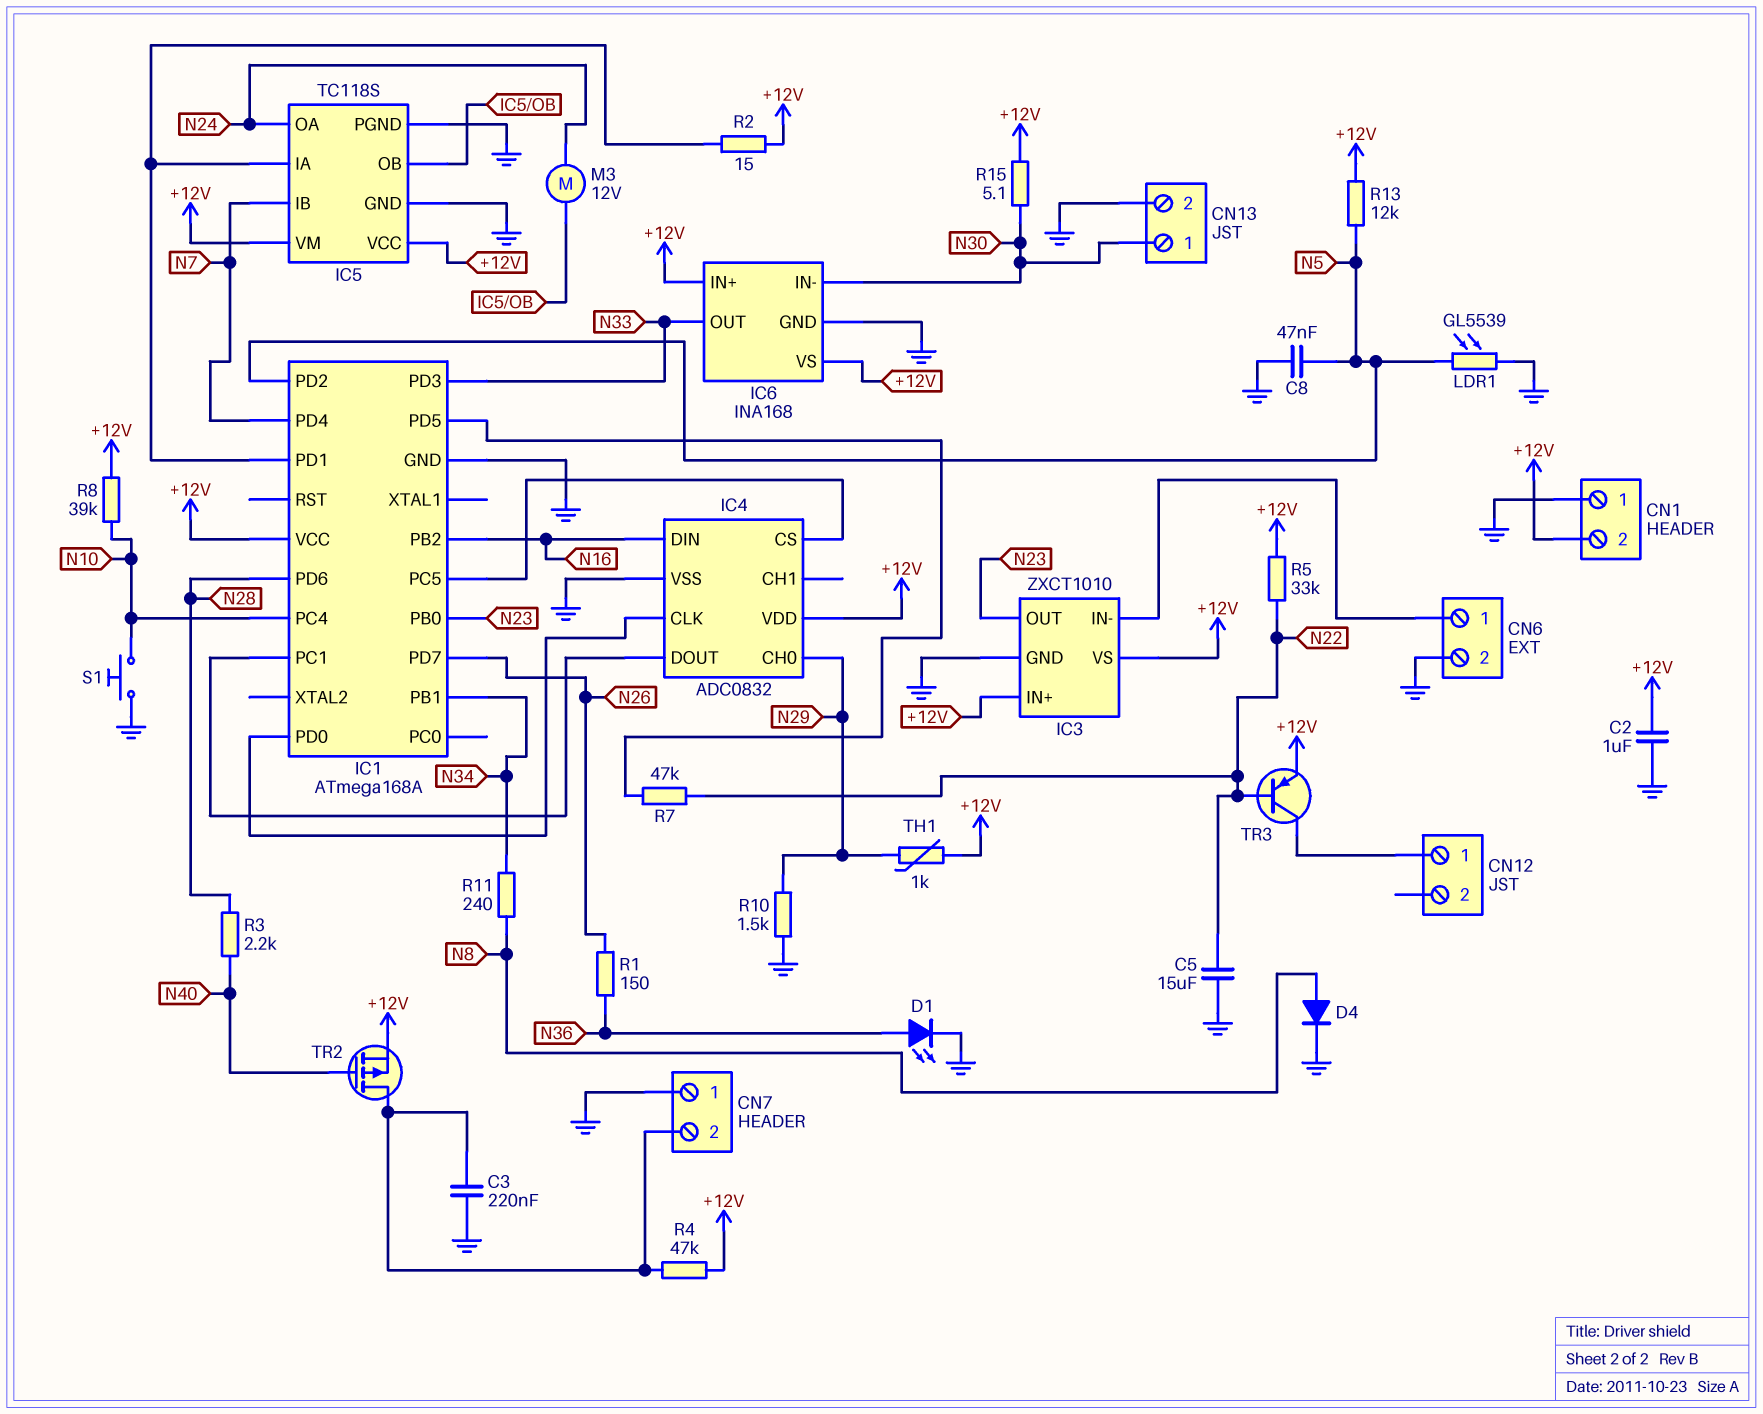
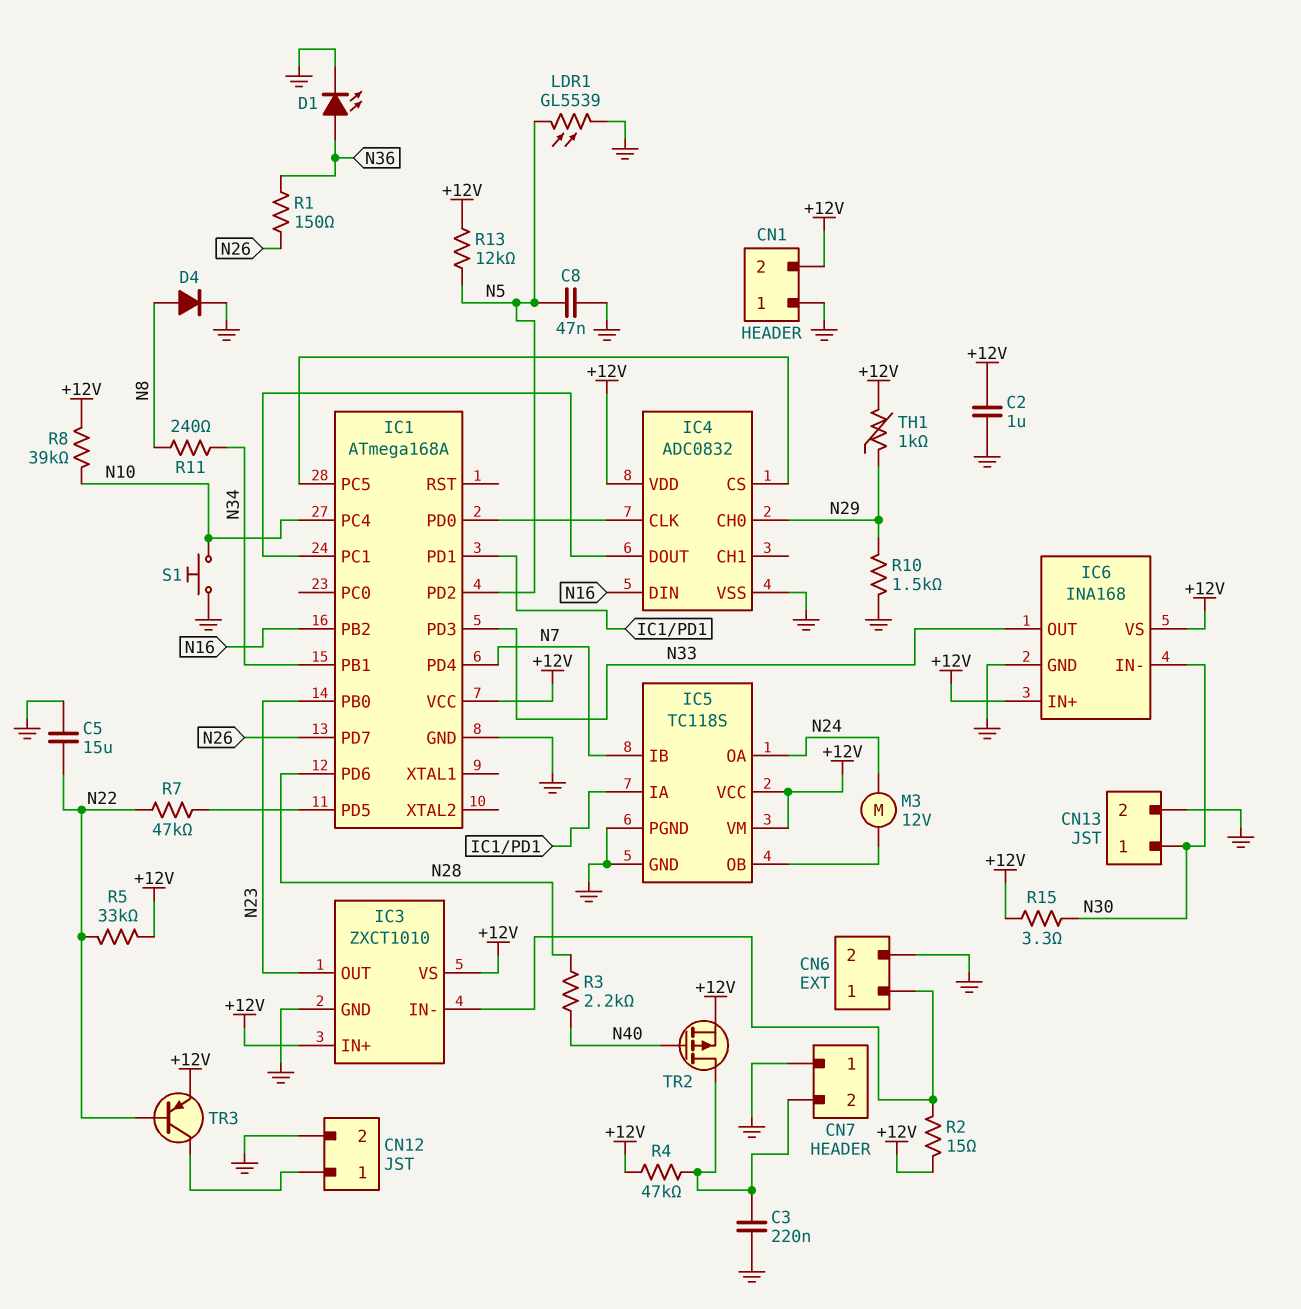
CN12 pin 2: none -> GND
R2: 15 (+12V, IC1/PD1) -> 15 (+12V, CN6/1)
R15: 5.1 (+12V, N30) -> 3.3 (+12V, N30)

